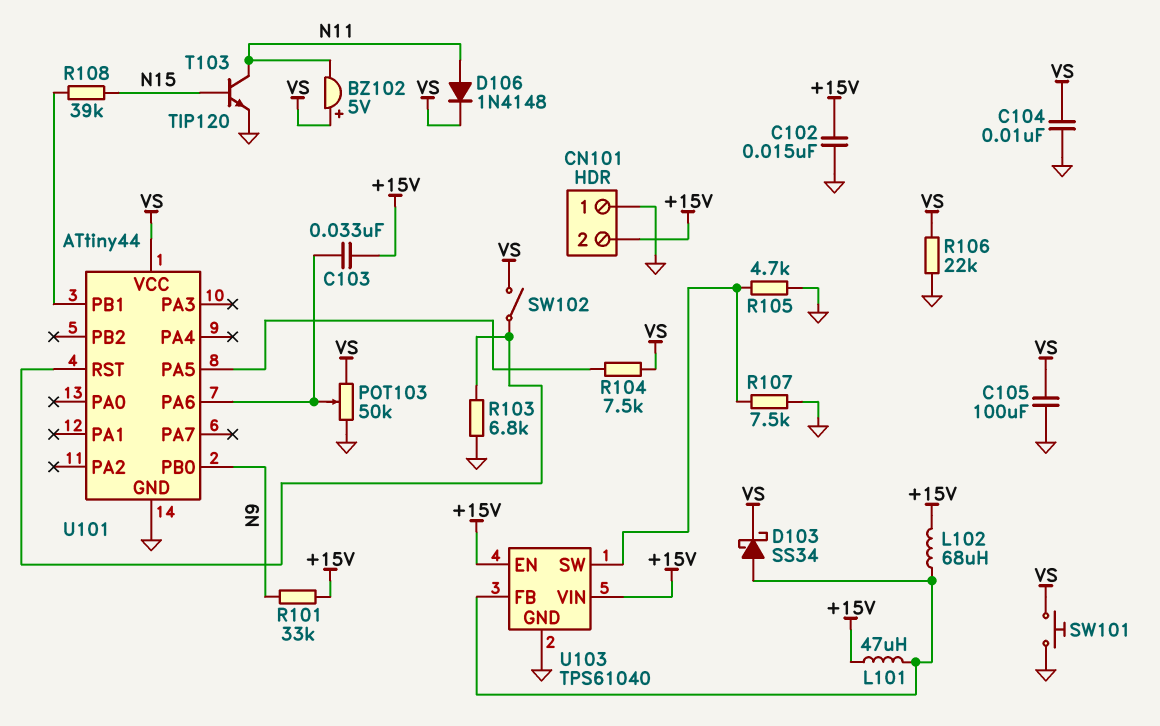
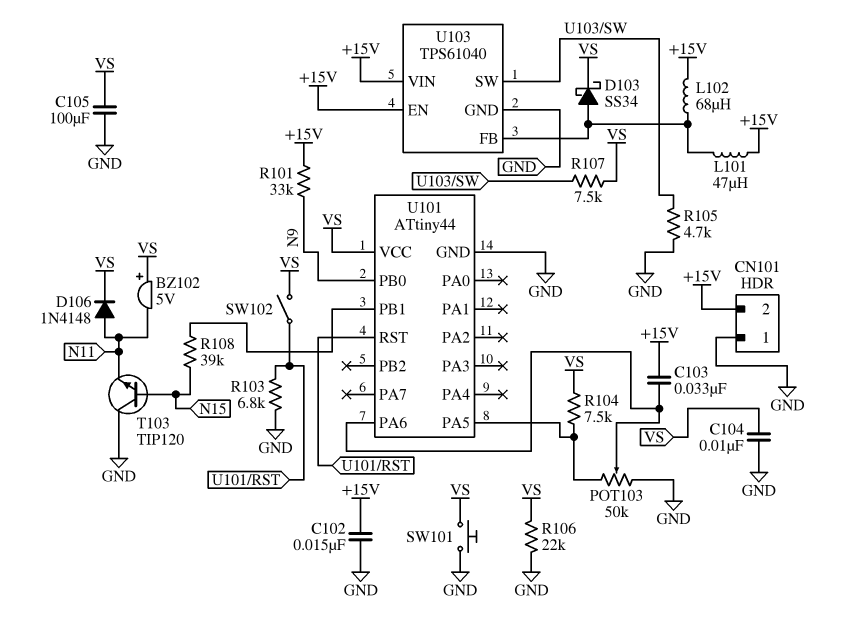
POT103: 50k (GND, VS, wiper U101/PA6) -> 50k (GND, U101/PA5, wiper U101/PA6)
R107: 7.5k (GND, U103/SW) -> 7.5k (U103/SW, VS)
T103: NPN TIP120 (B N15, C N11, E GND) -> NPN TIP120 (B N15, C GND, E N11)

